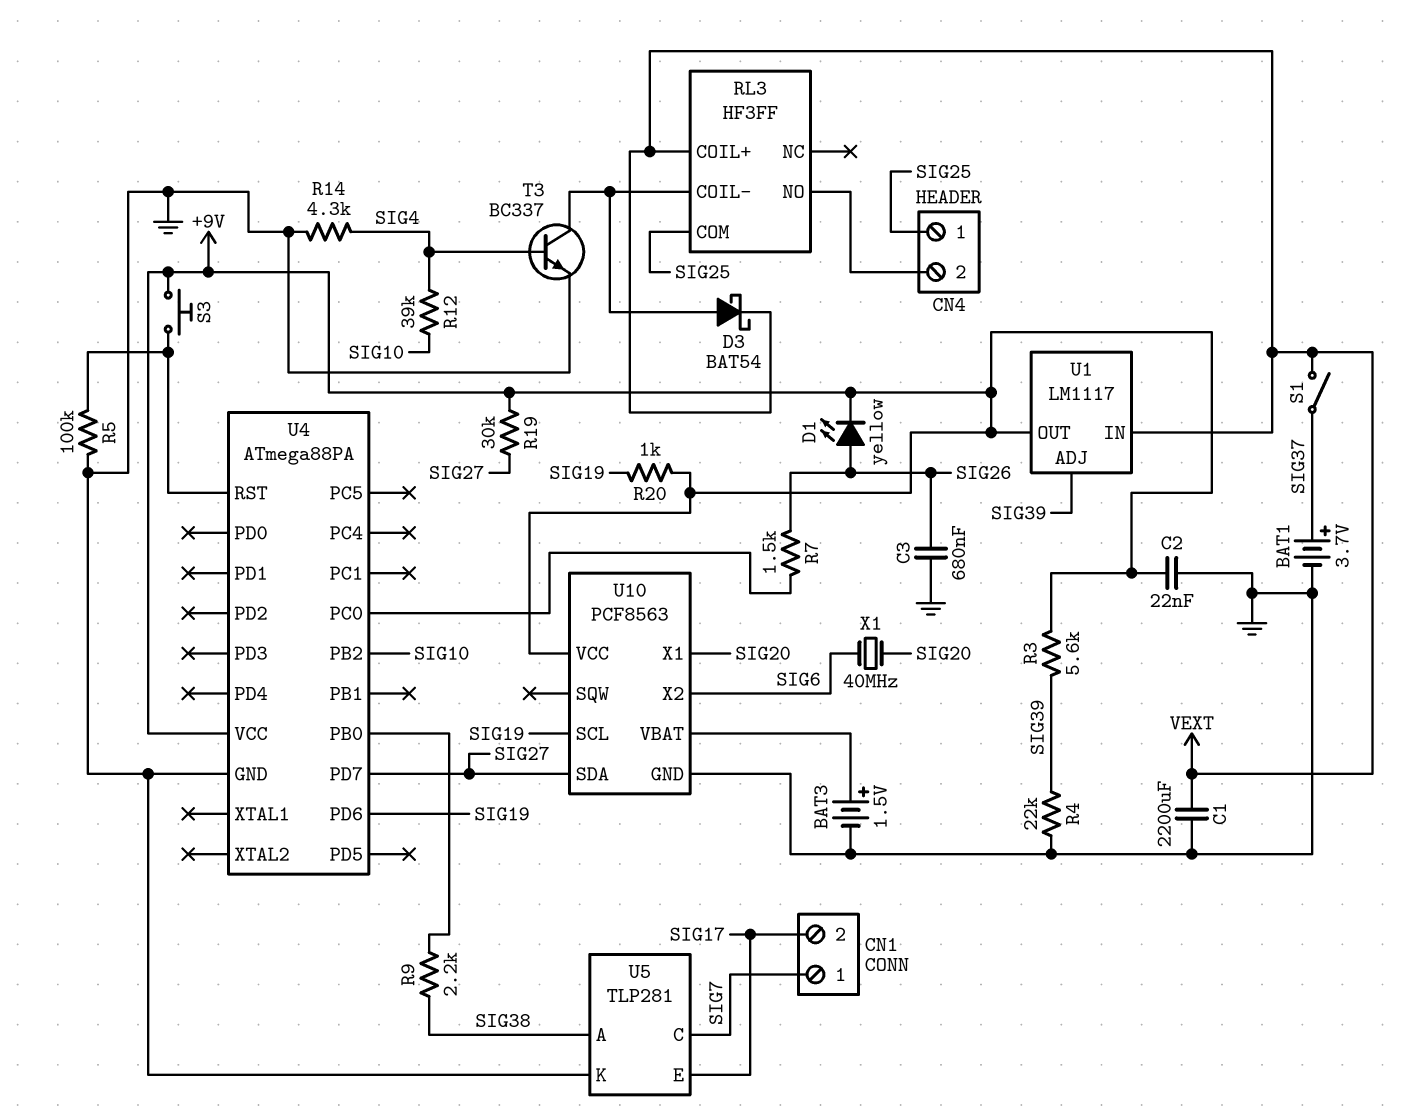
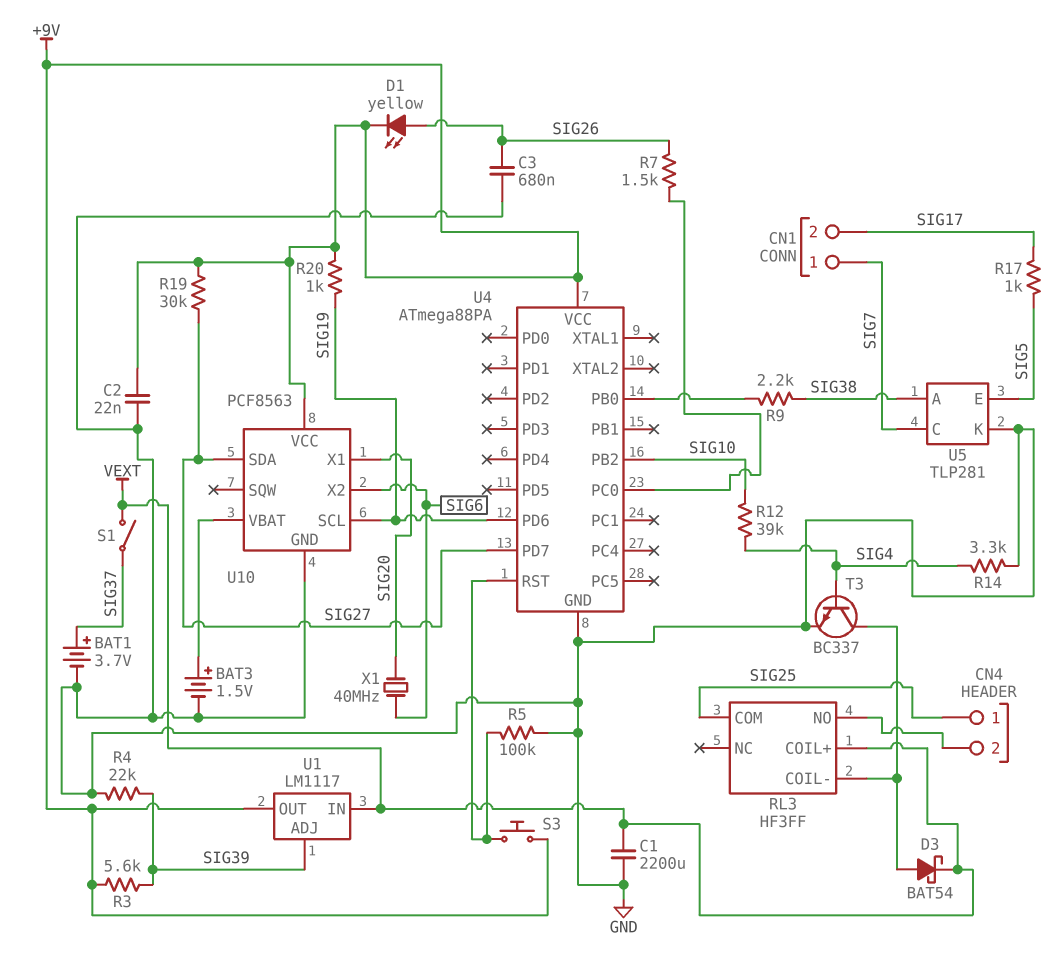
R14: 4.3k (GND, SIG4) -> 3.3k (GND, SIG4)
R17: none -> 1k (SIG5, SIG17)
U5 pin E: SIG17 -> SIG5

